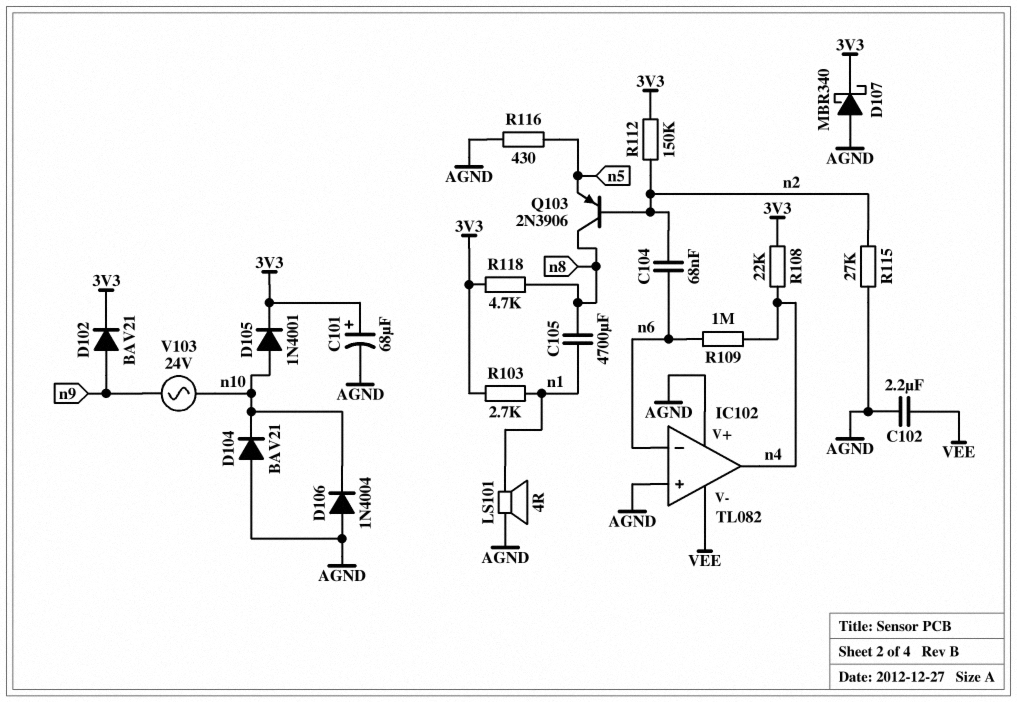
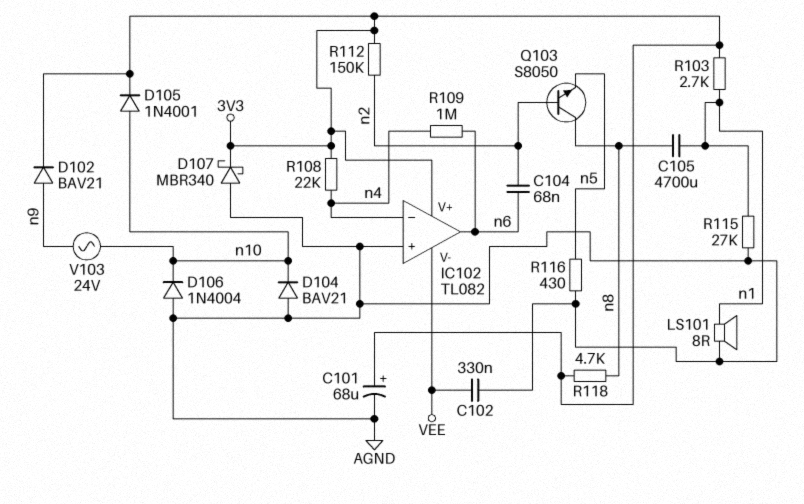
C102: 2.2uF (AGND, VEE) -> 330nF (AGND, VEE)
IC102 pin V+: AGND -> 3V3
IC102 pin in-: n6 -> n4
IC102 pin out: n4 -> n6
LS101: speaker 4R (AGND, n1) -> speaker 8R (AGND, n1)
Q103: PNP 2N3906 (B n2, C n8, E n5) -> NPN S8050 (B n2, C n8, E n5)
R115: 27k (AGND, n2) -> 27k (AGND, n1)

